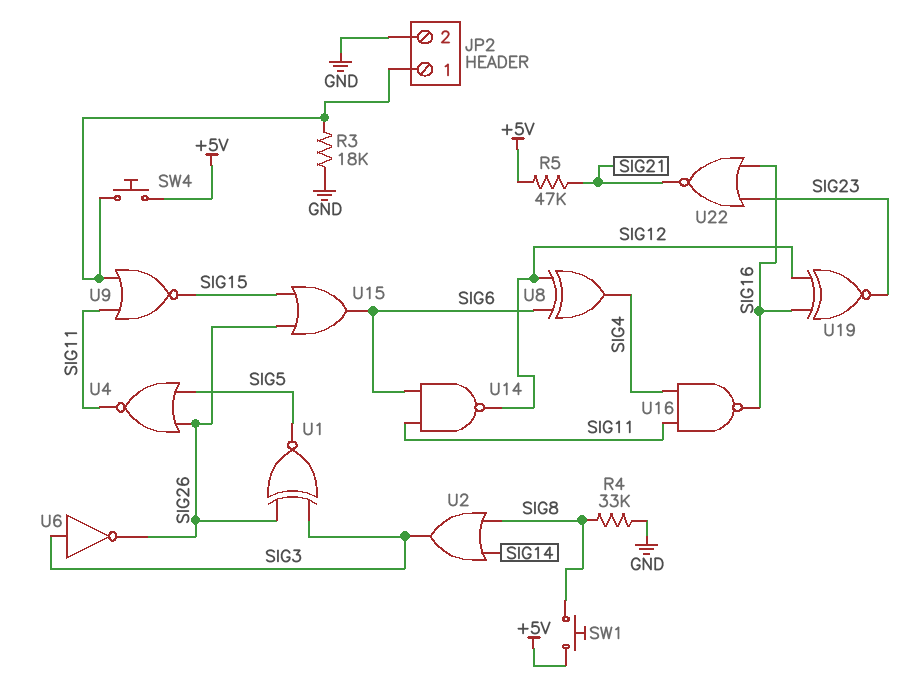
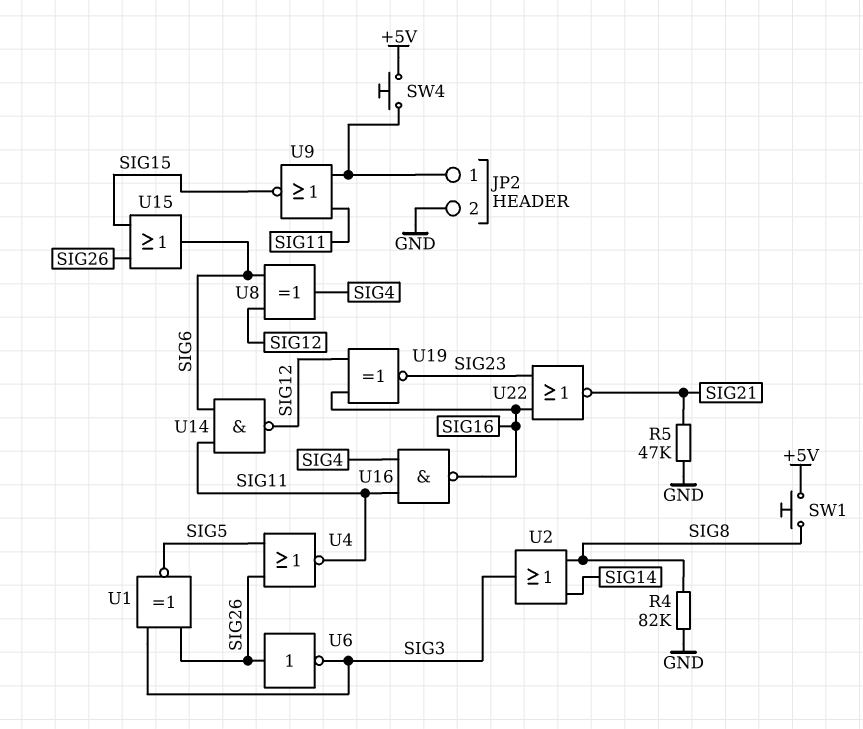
R3: 18k (GND, JP2/1) -> none
R4: 33k (GND, SIG8) -> 82k (GND, SIG8)
R5: 47k (+5V, SIG21) -> 47k (GND, SIG21)
U6: NOT (in SIG3, out SIG26) -> NOT (in SIG26, out SIG3)

